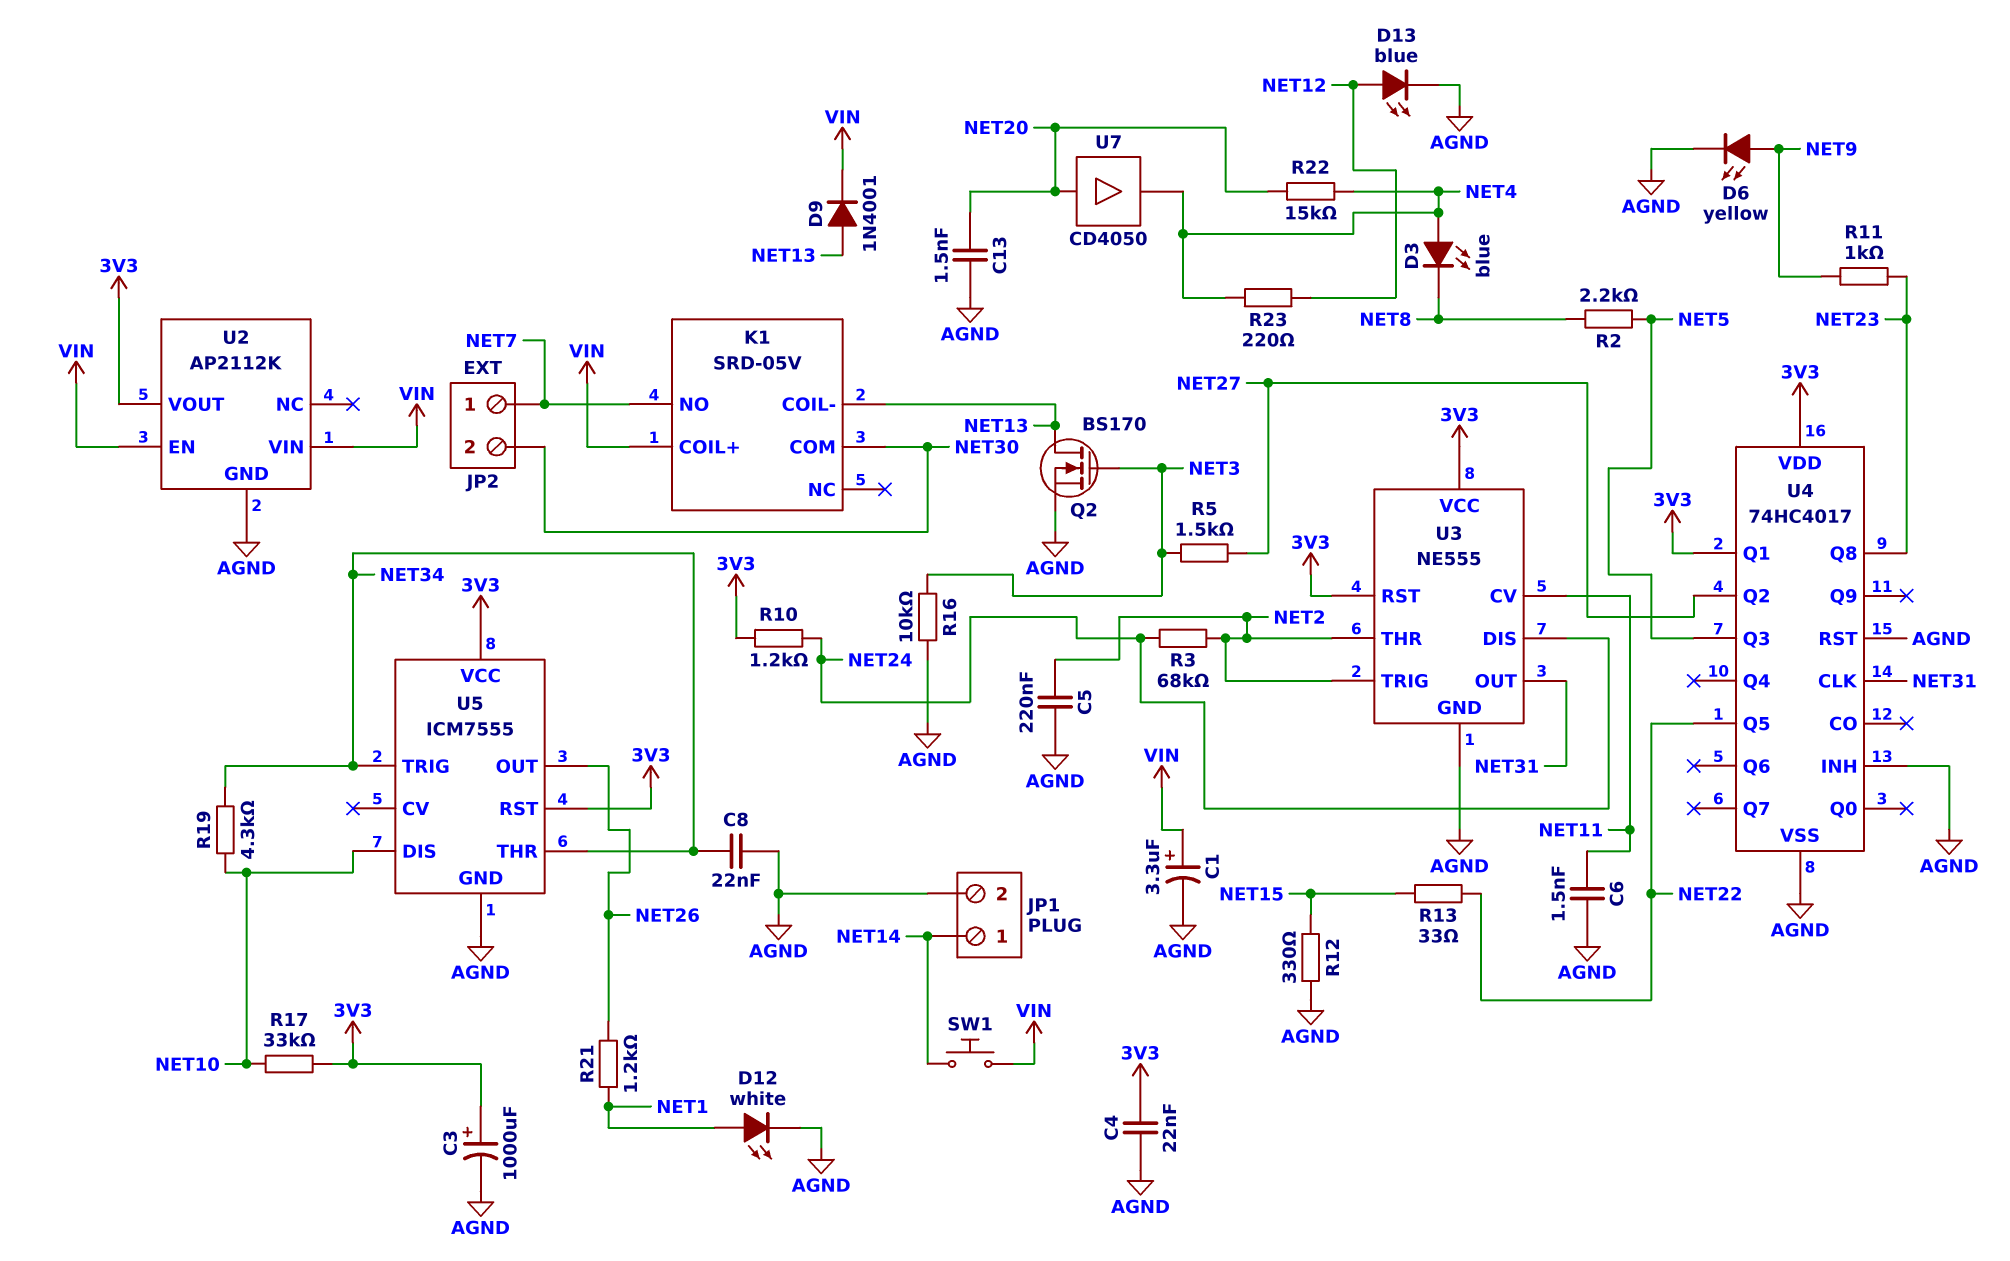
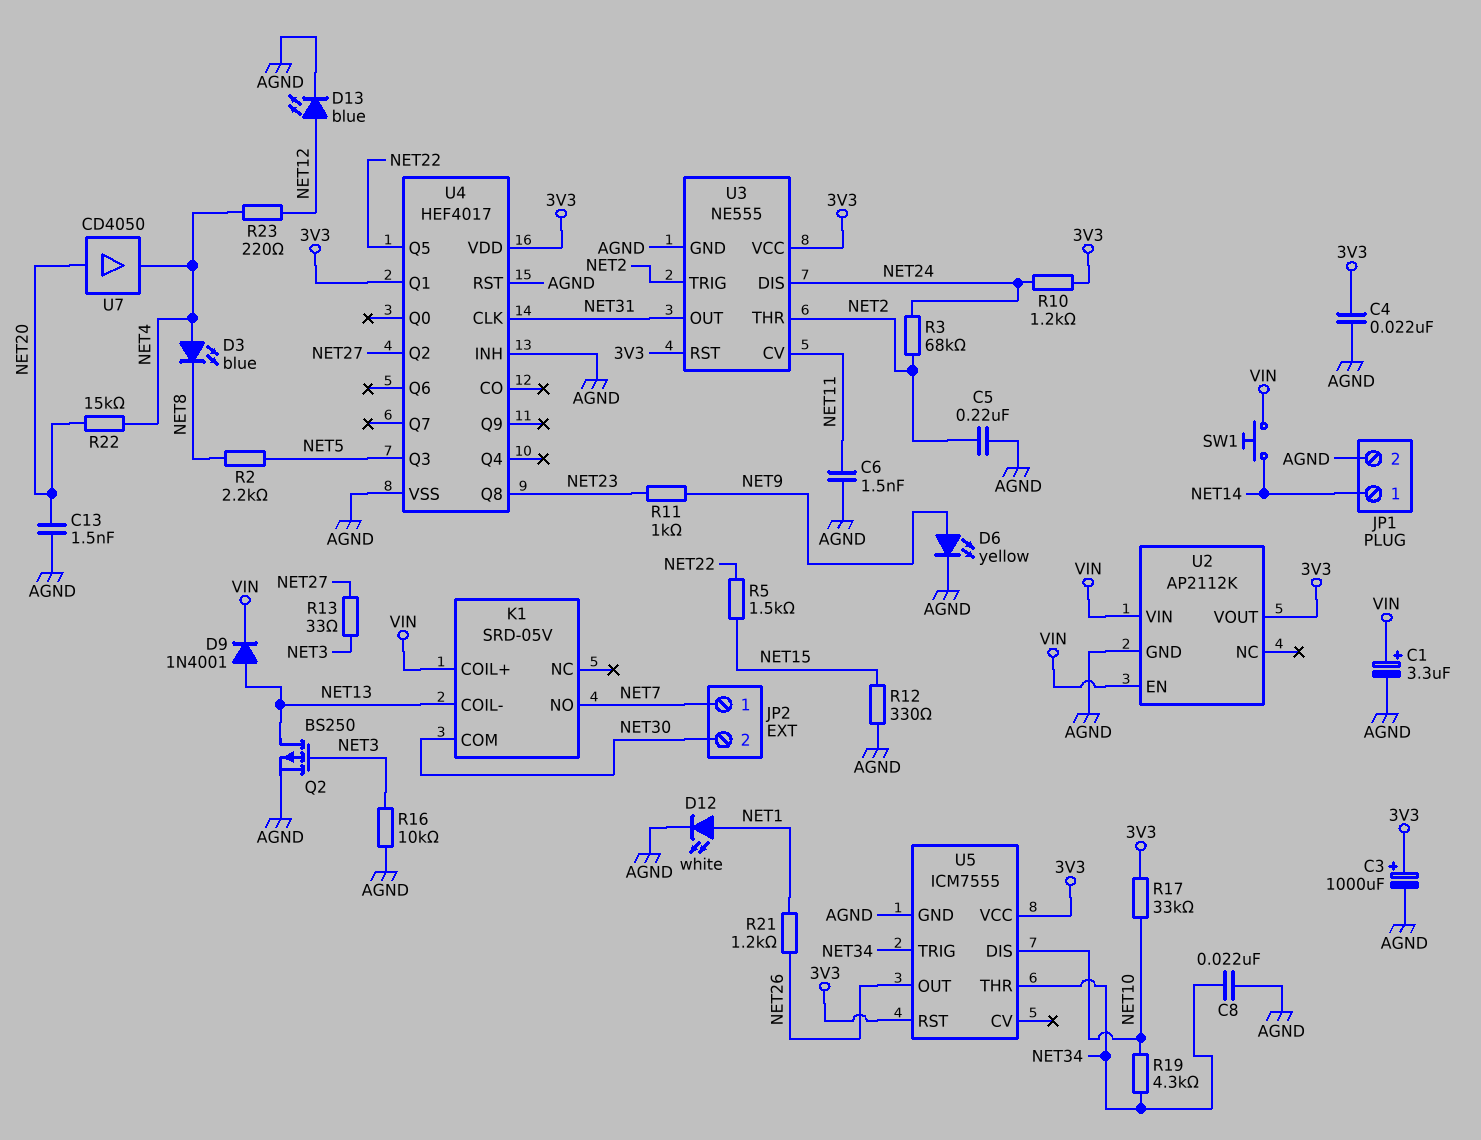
Q2: NMOS BS170 (G NET3, D NET13, S AGND) -> PMOS BS250 (G NET3, D NET13, S AGND)
R5: 1.5k (NET3, NET27) -> 1.5k (NET15, NET22)
R13: 33 (NET15, NET22) -> 33 (NET3, NET27)
U4: 74HC4017 -> HEF4017

